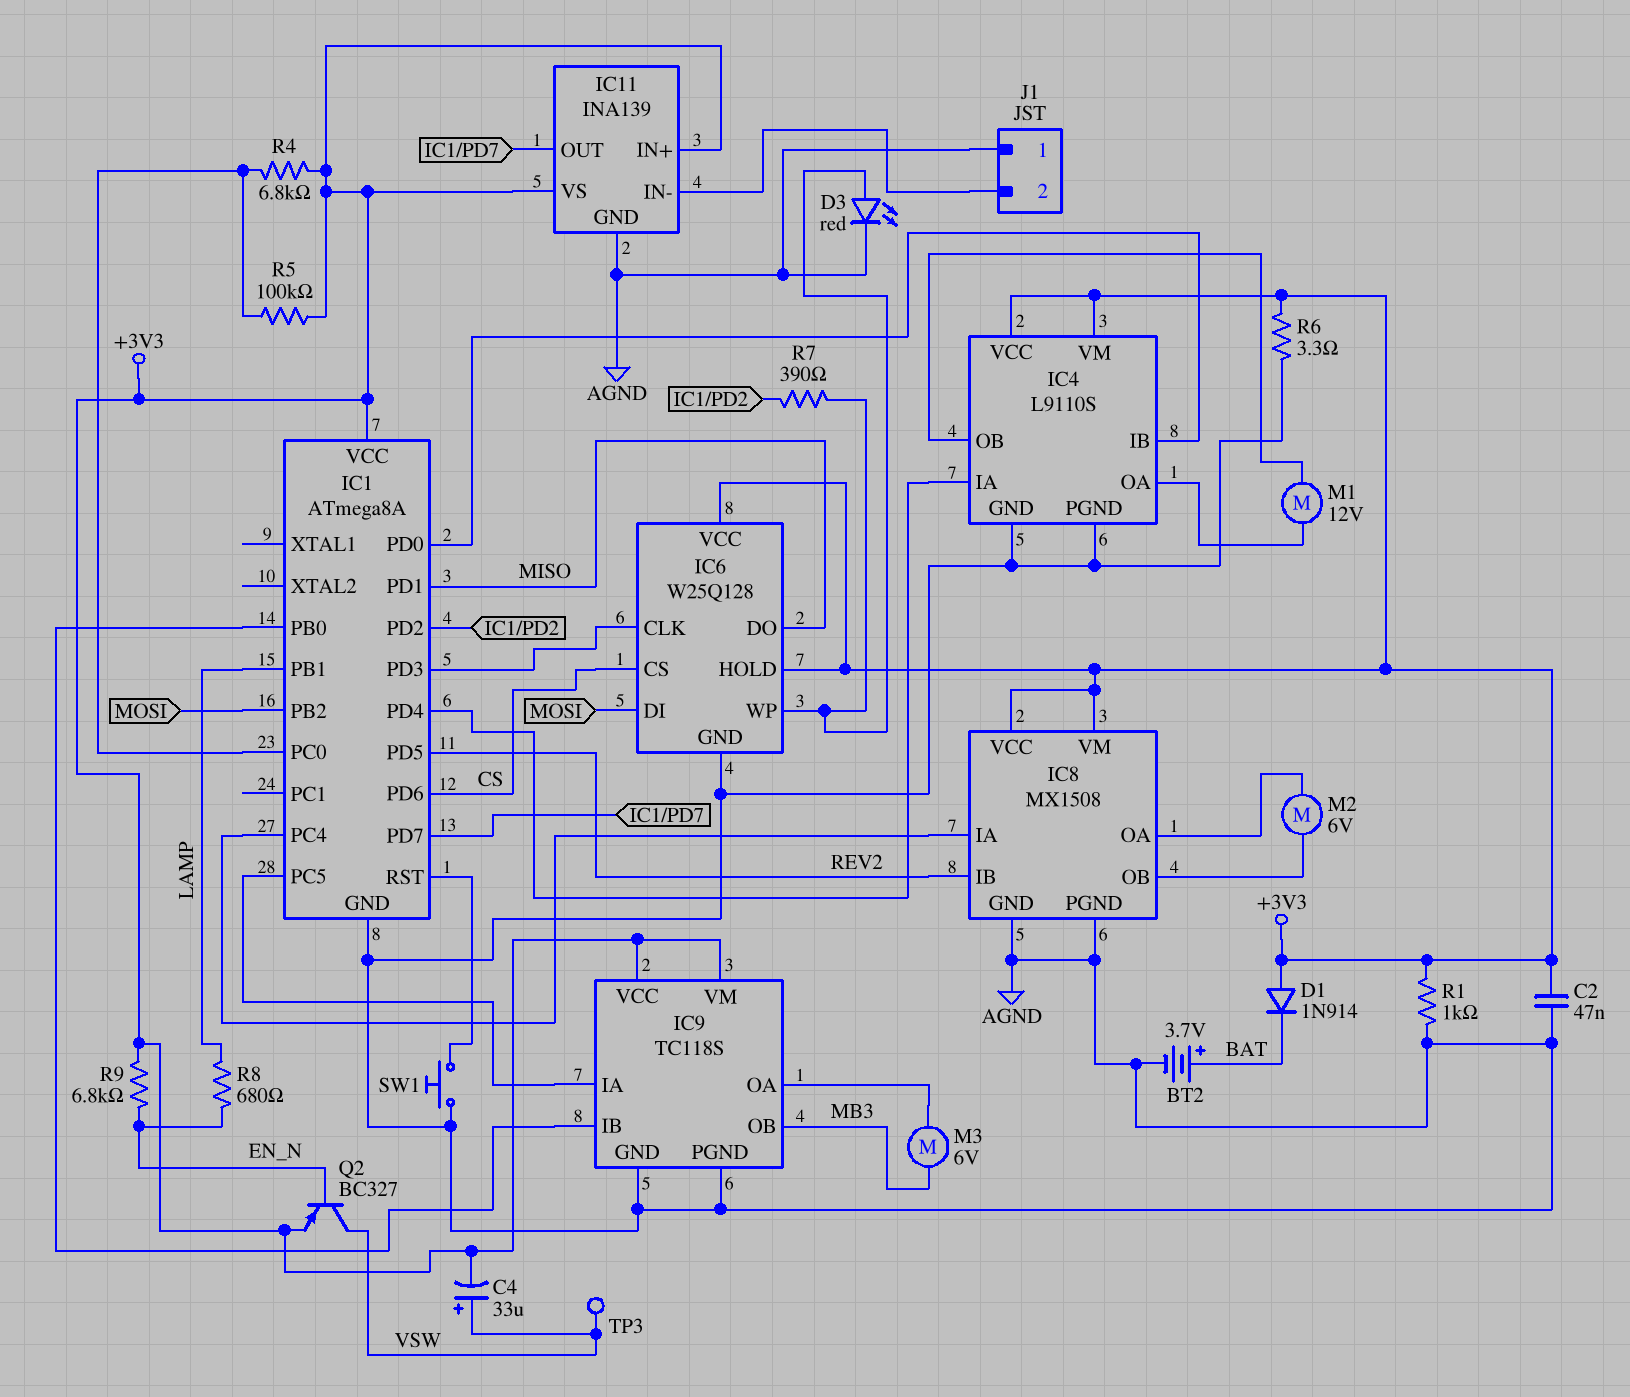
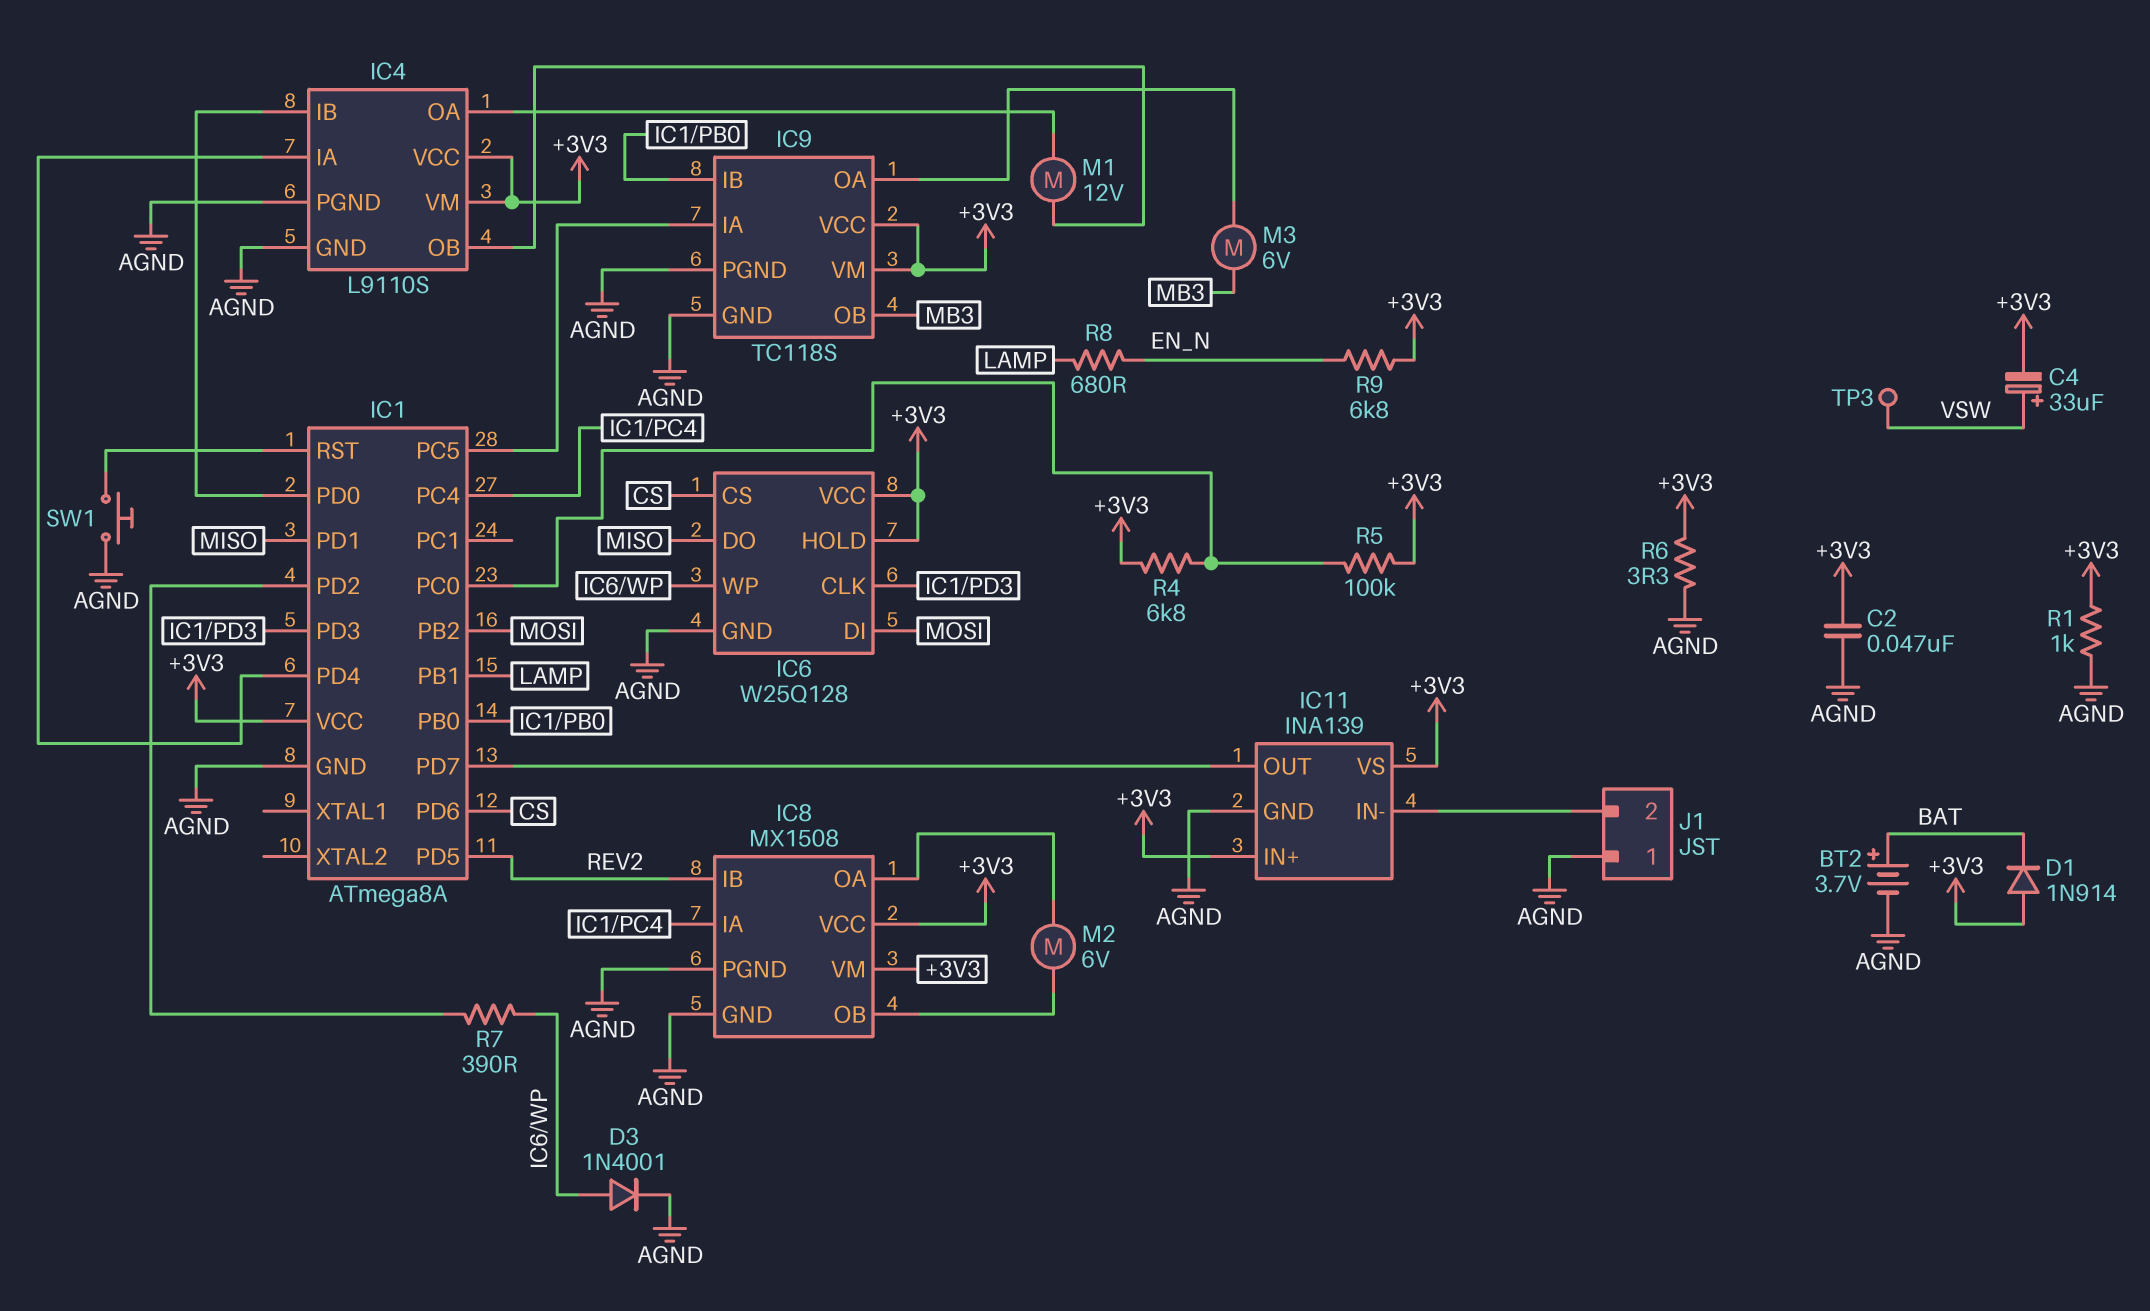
D3: LED red (A IC6/WP, K AGND) -> diode 1N4001 (A IC6/WP, K AGND)
Q2: PNP BC327 (B EN_N, C VSW, E +3V3) -> none

